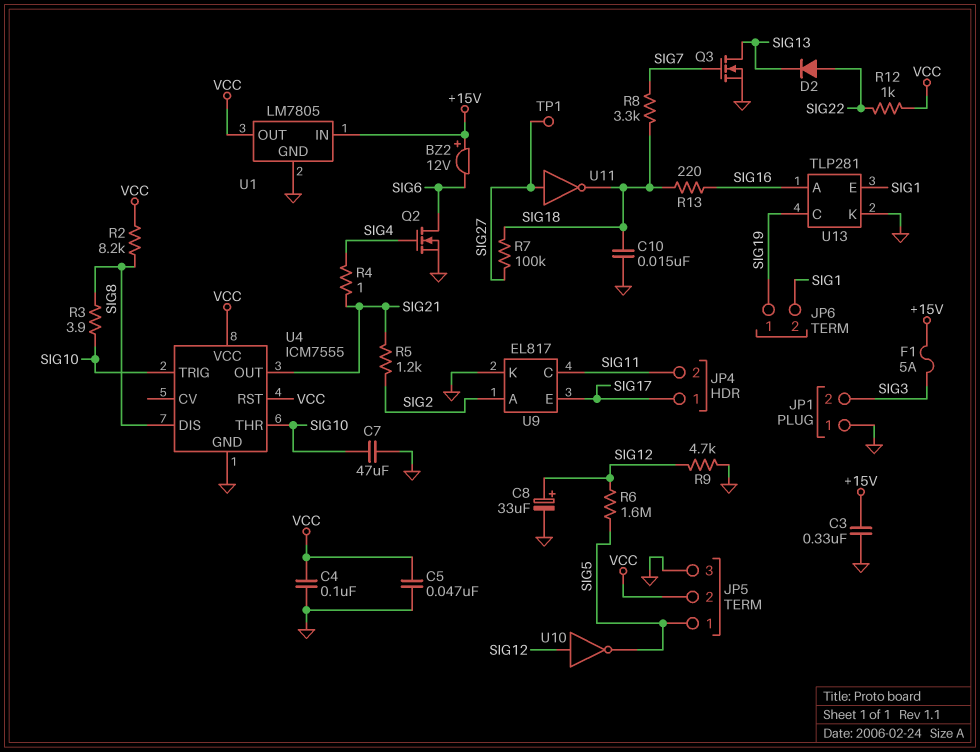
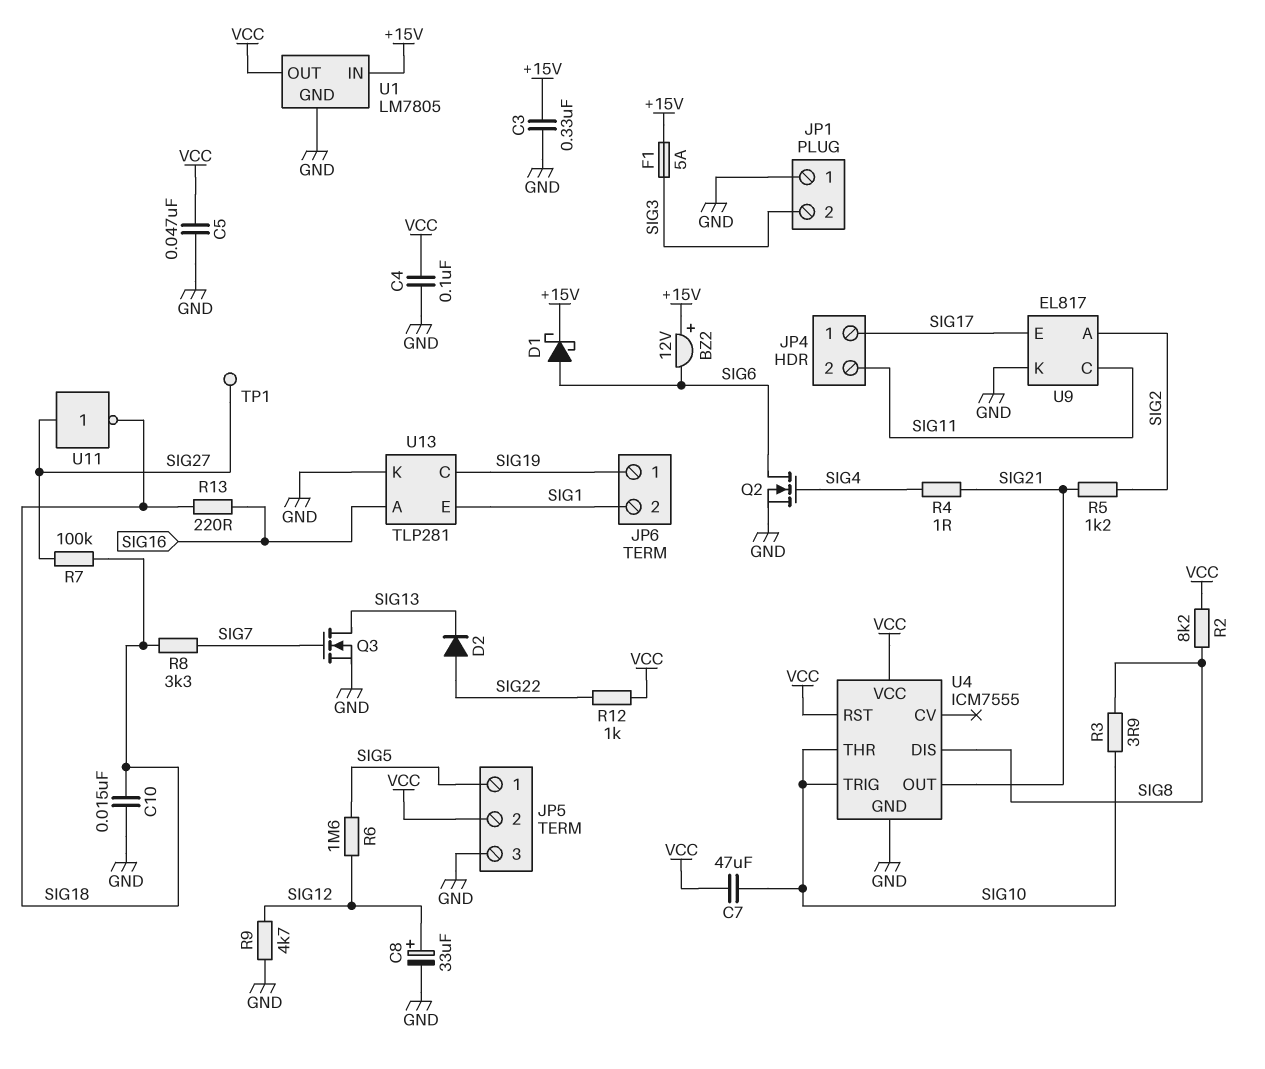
C7: 47uF (GND, SIG10) -> 47uF (SIG10, VCC)
D1: none -> schottky (A SIG6, K +15V)
U10: NOT (in SIG12, out SIG5) -> none

